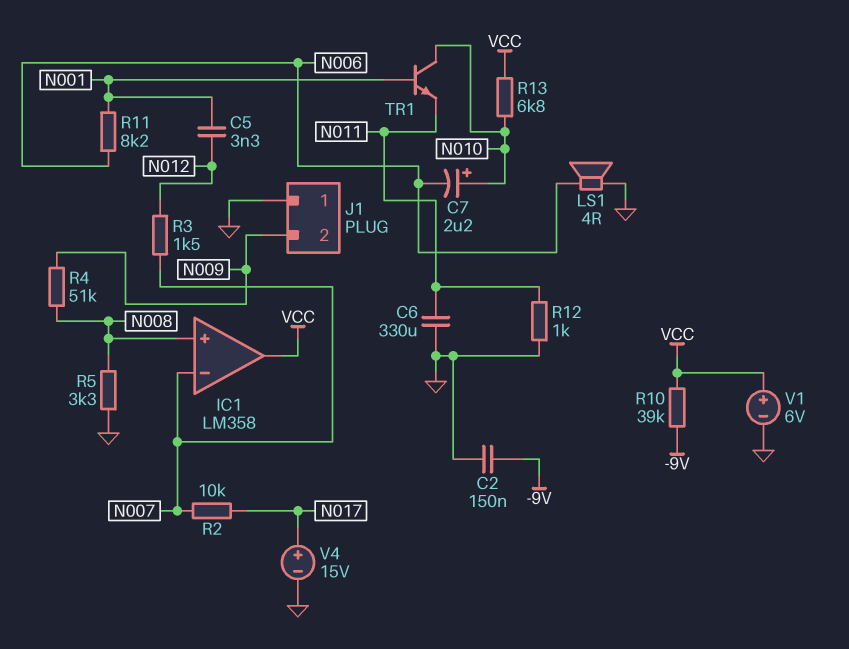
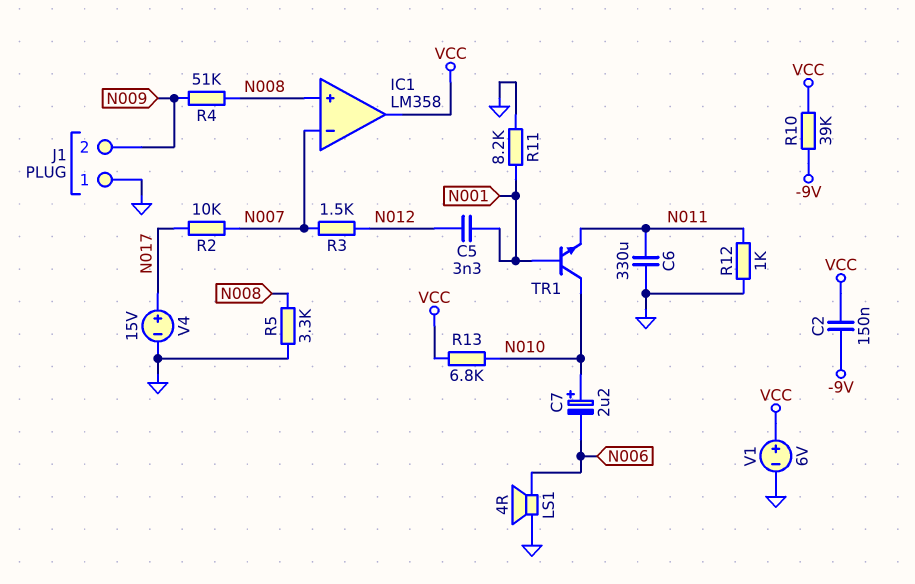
C2: 150nF (-9V, GND) -> 150nF (-9V, VCC)
R11: 8.2k (N001, N006) -> 8.2k (GND, N001)

